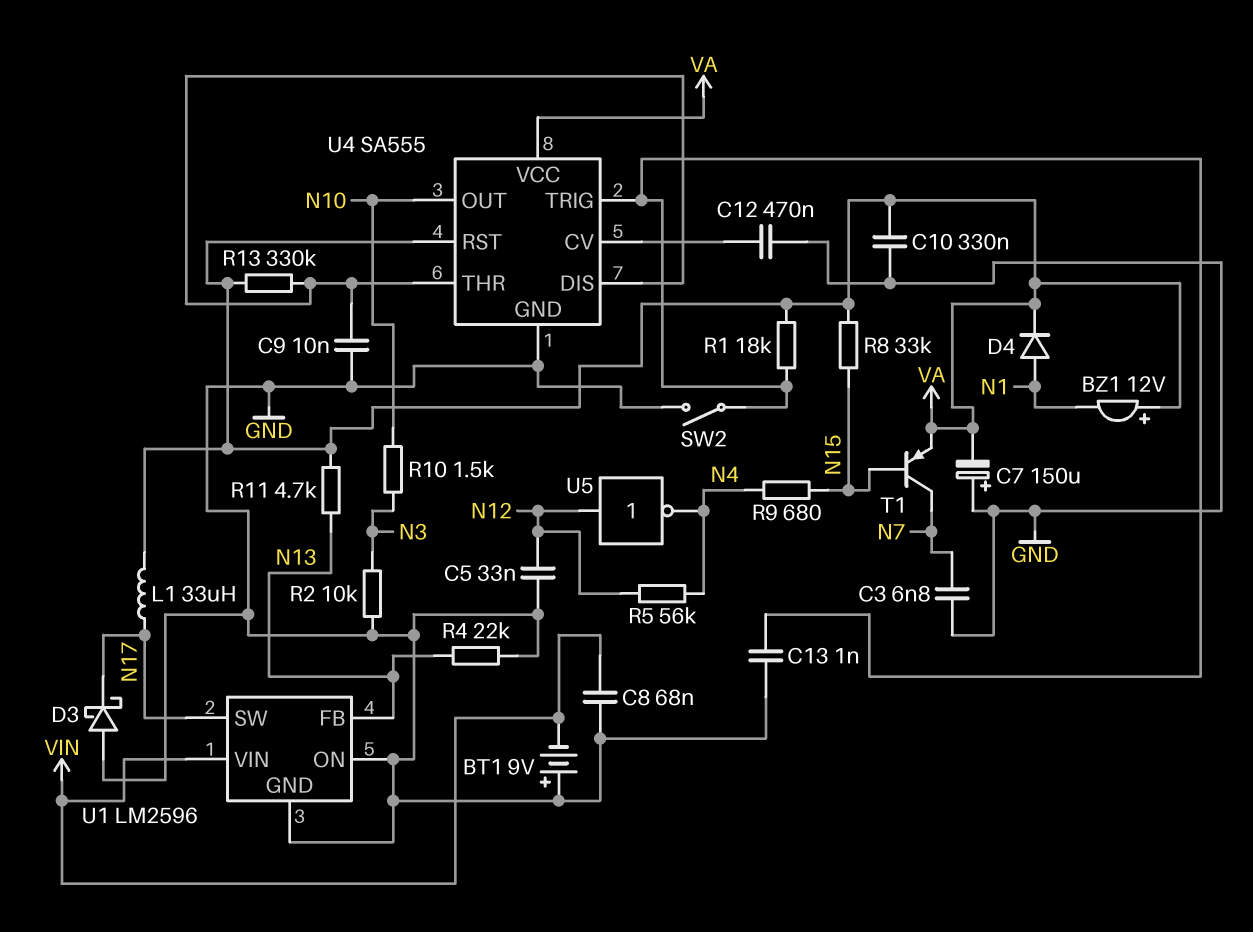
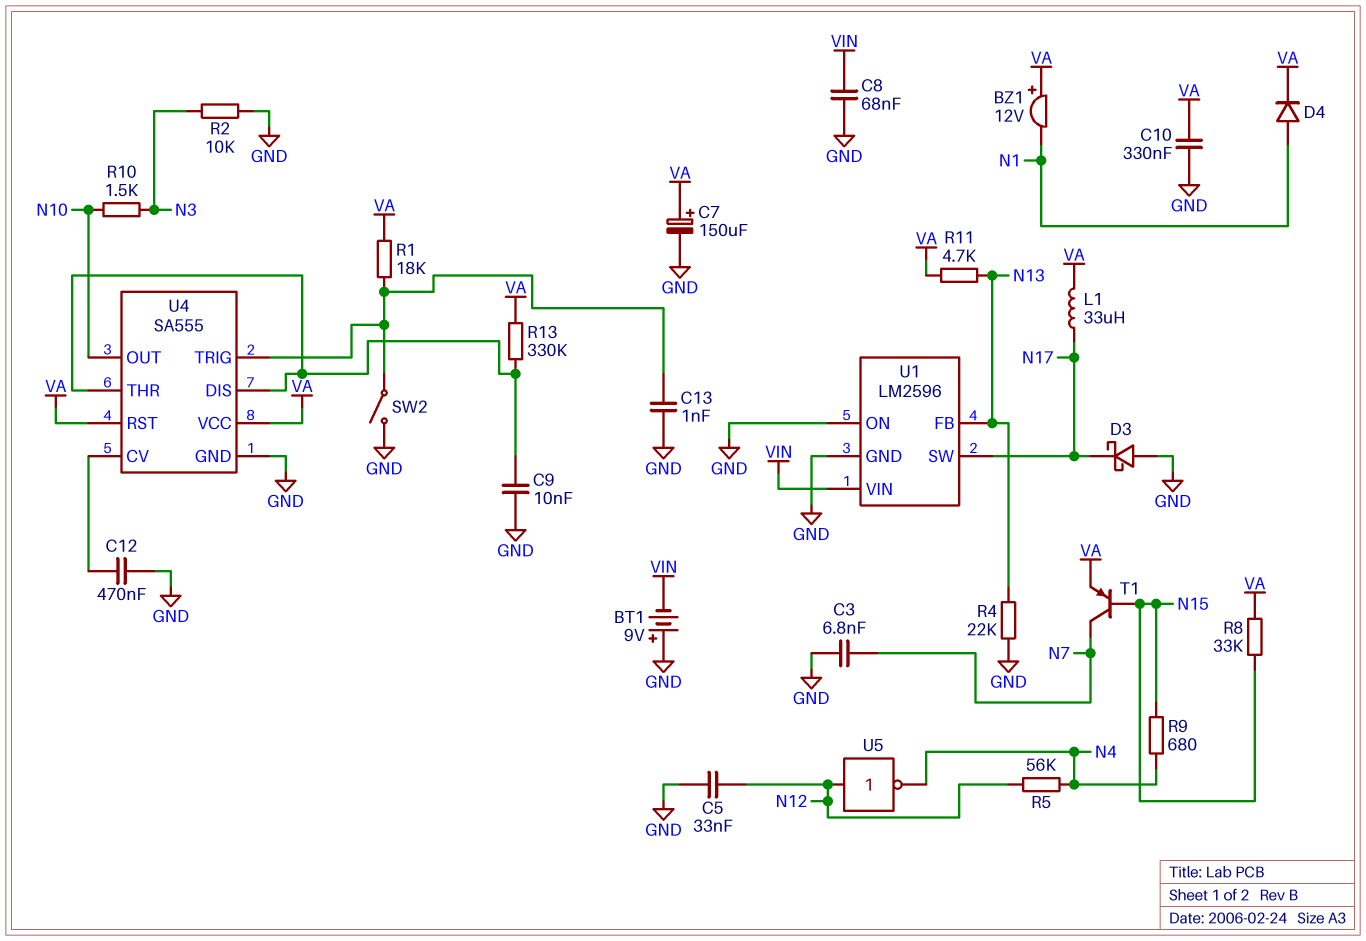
C7: 150uF (plus GND, minus VA) -> 150uF (plus VA, minus GND)

